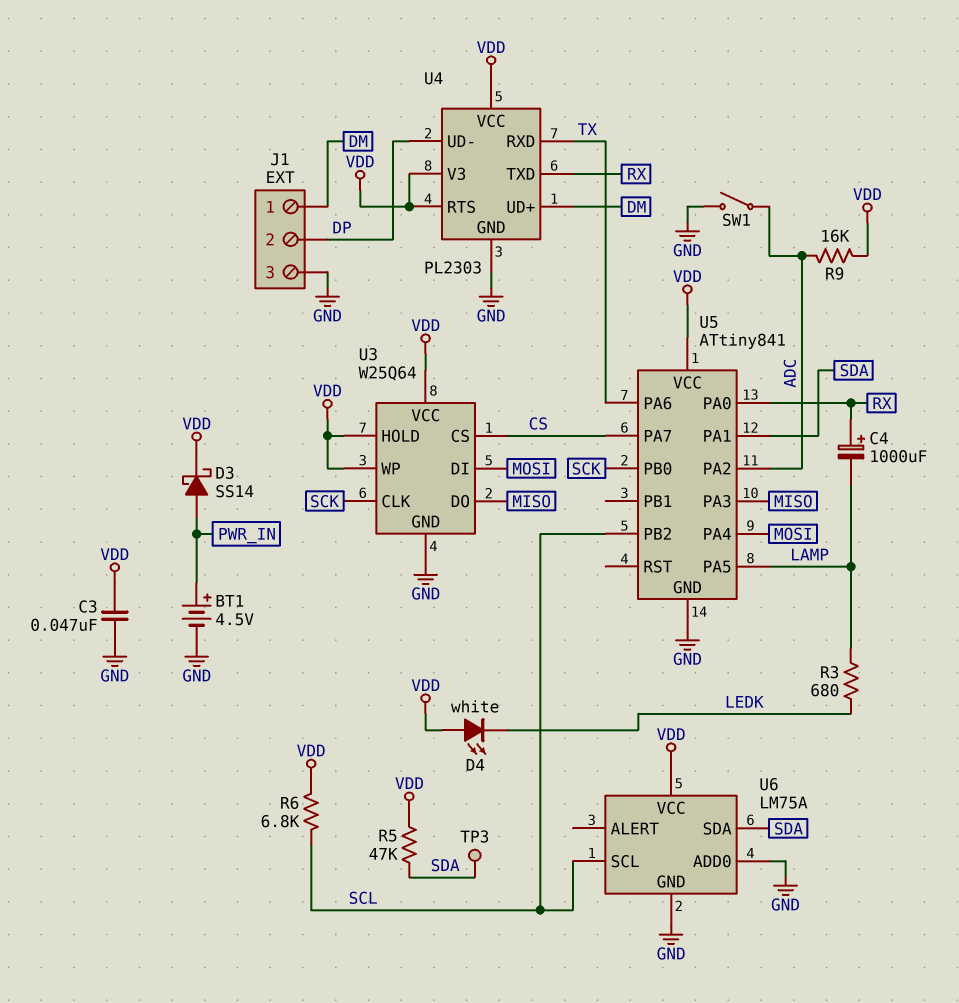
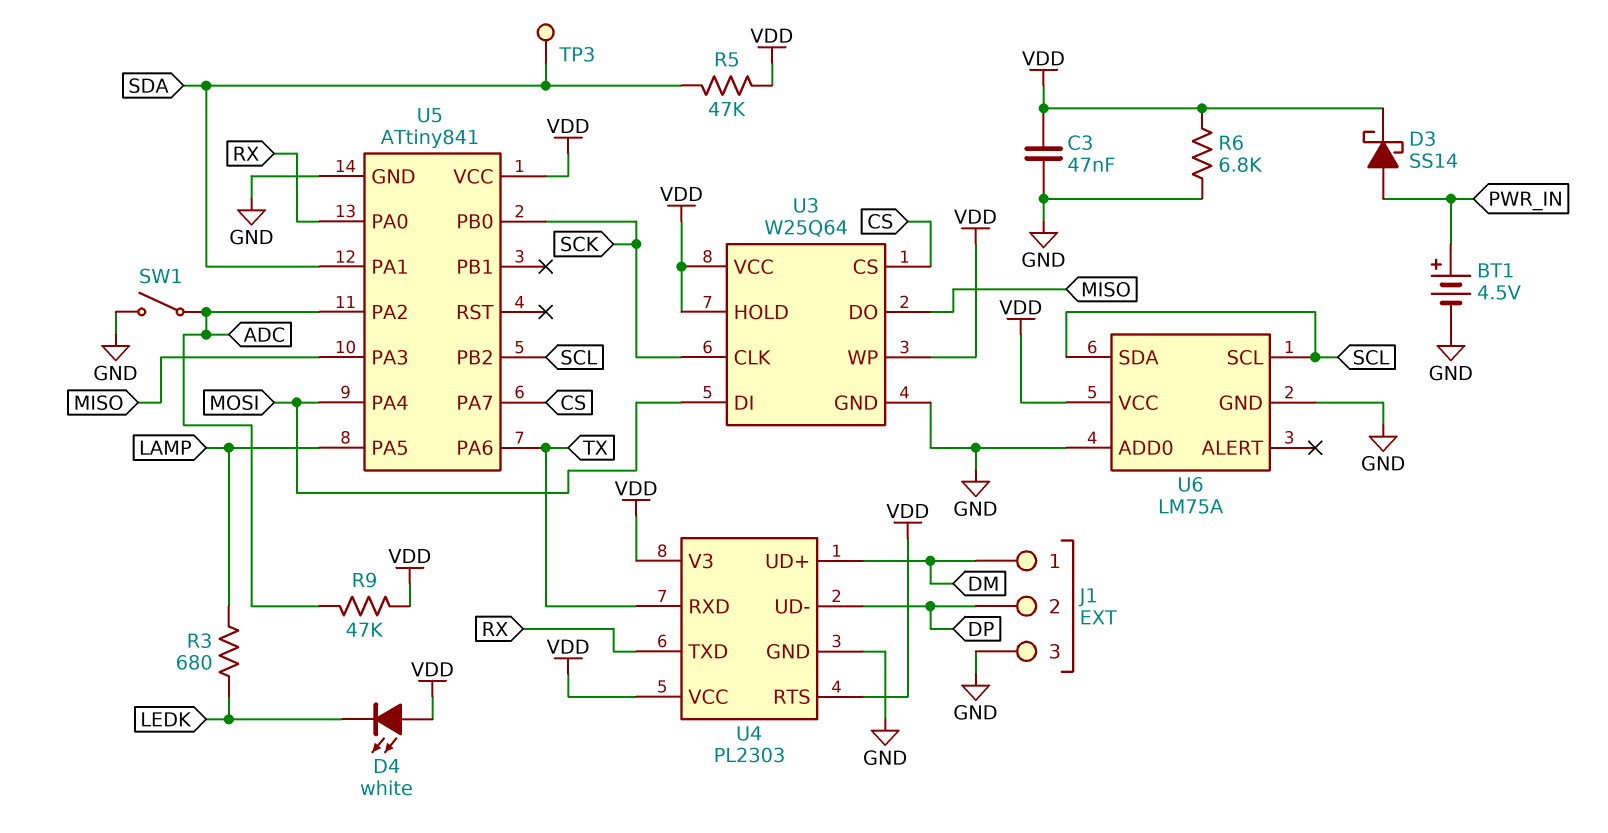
C4: 1000uF (plus RX, minus LAMP) -> none
R6: 6.8k (SCL, VDD) -> 6.8k (GND, VDD)
R9: 16k (ADC, VDD) -> 47k (ADC, VDD)
U6 pin SDA: SDA -> SCL

